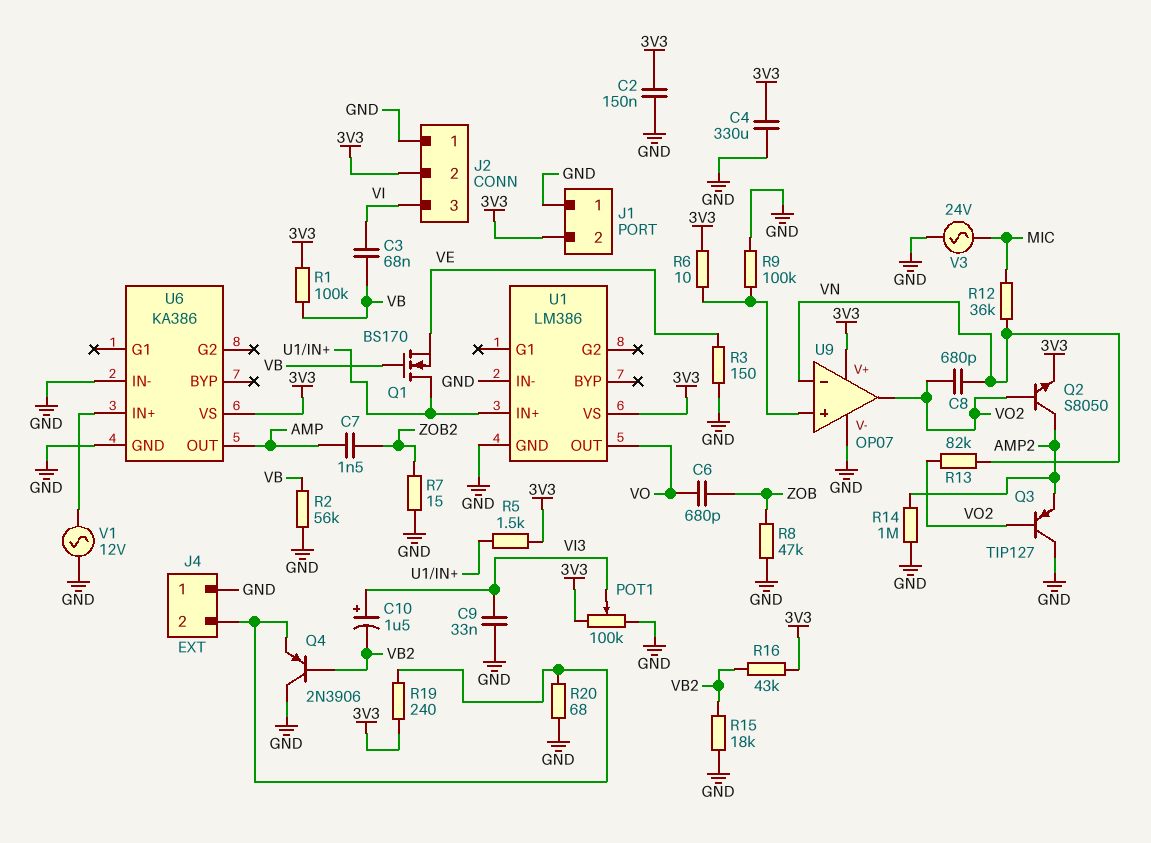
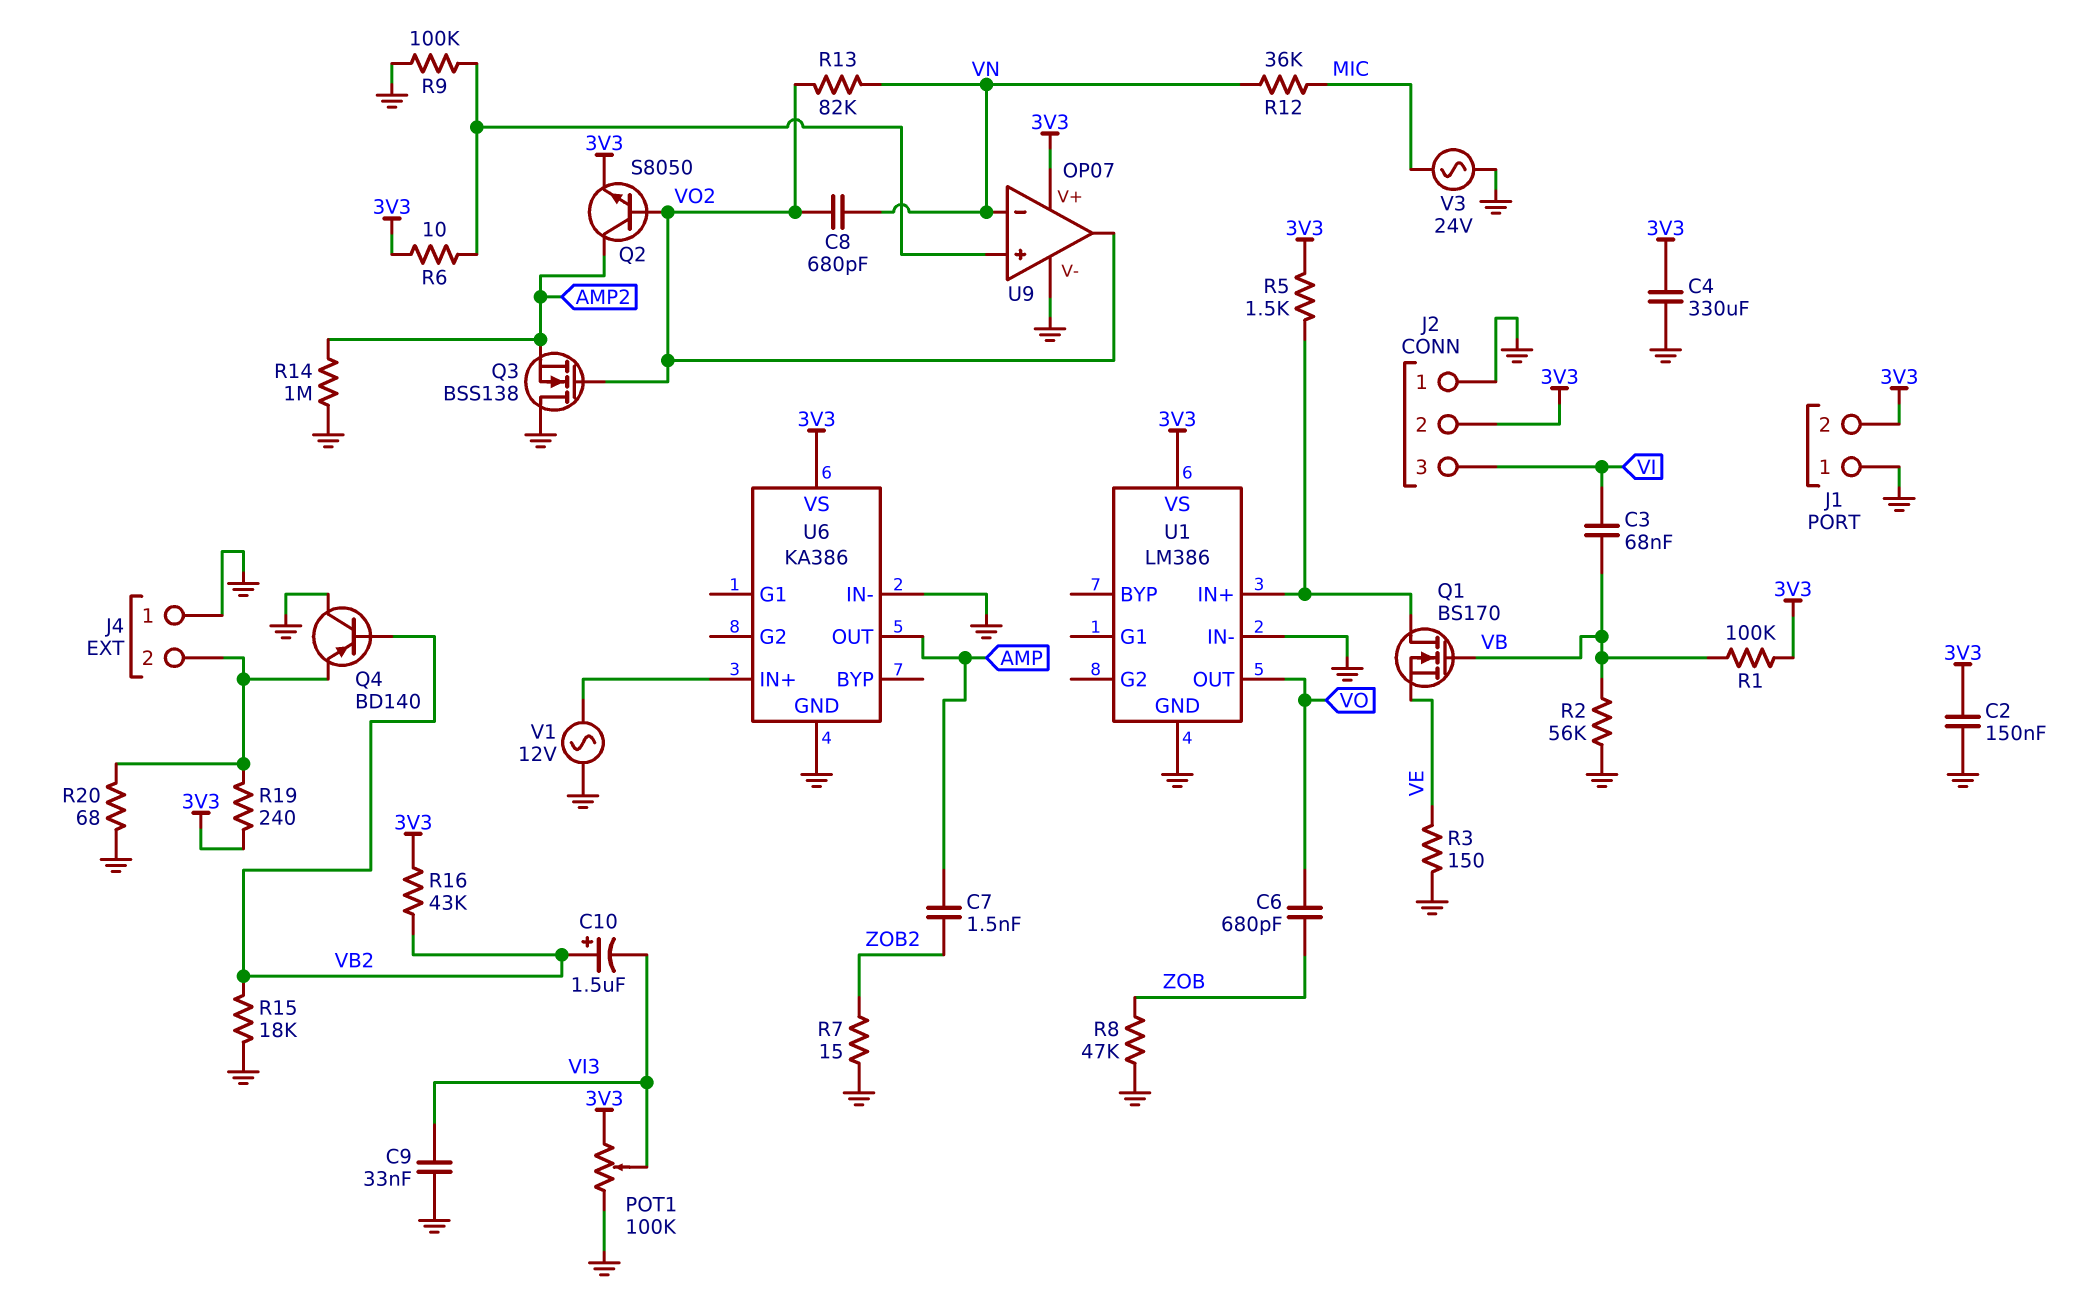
C10: 1.5uF (plus VI3, minus VB2) -> 1.5uF (plus VB2, minus VI3)
Q3: PNP TIP127 (B VO2, C GND, E AMP2) -> NMOS BSS138 (G VO2, D GND, S AMP2)
Q4: PNP 2N3906 (B VB2, C GND, E J4/2) -> PNP BD140 (B VB2, C GND, E J4/2)

